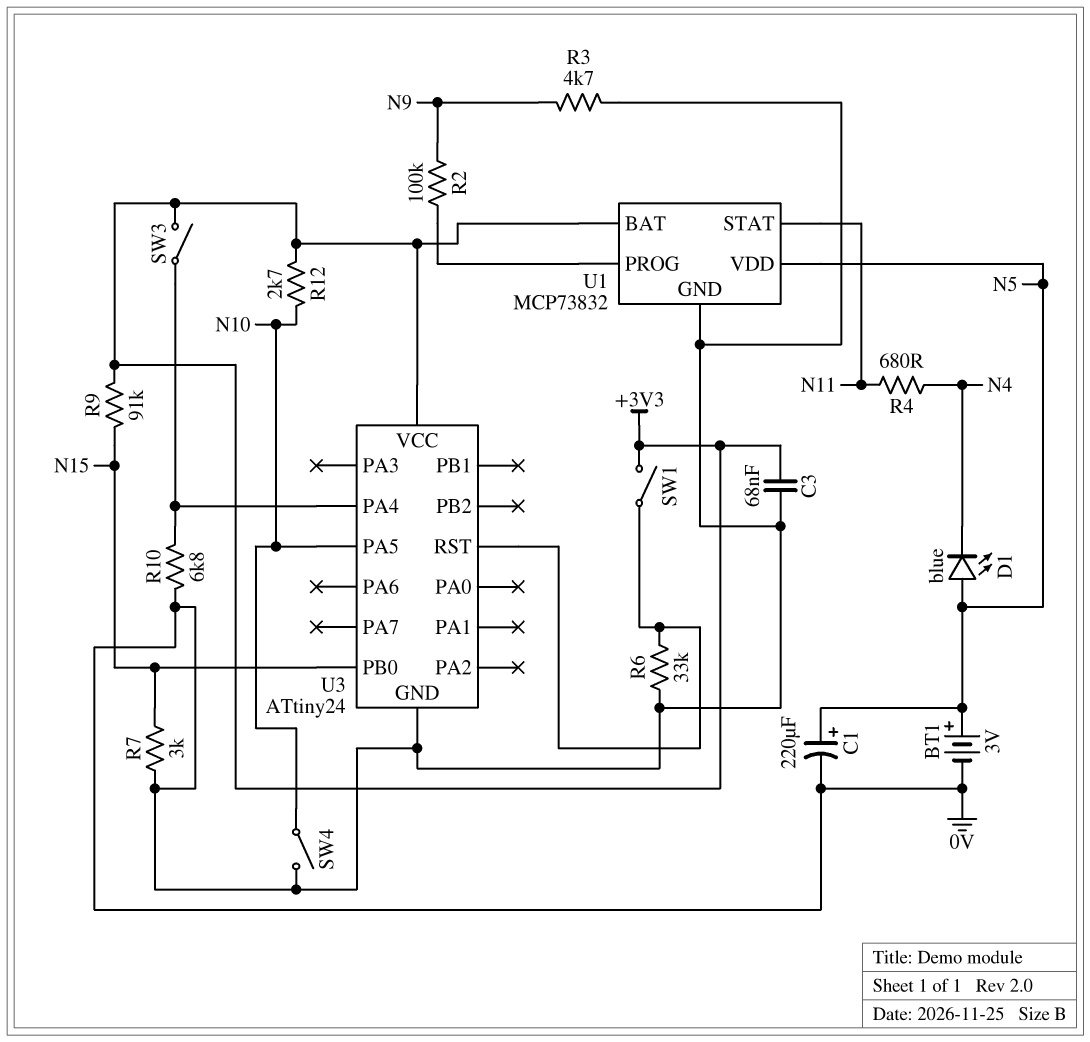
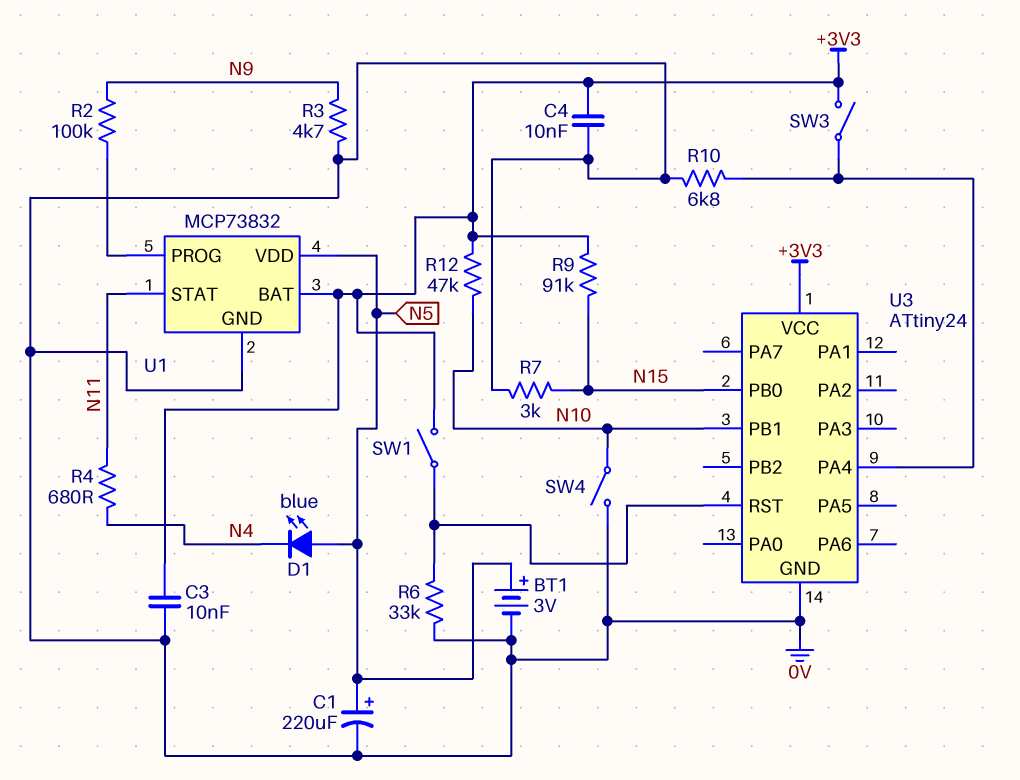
C3: 68nF (+3V3, 0V) -> 10nF (+3V3, 0V)
C4: none -> 10nF (+3V3, 0V)
R12: 2.7k (+3V3, N10) -> 47k (+3V3, N10)
U3 pin PA5: N10 -> none
U3 pin PB1: none -> N10

